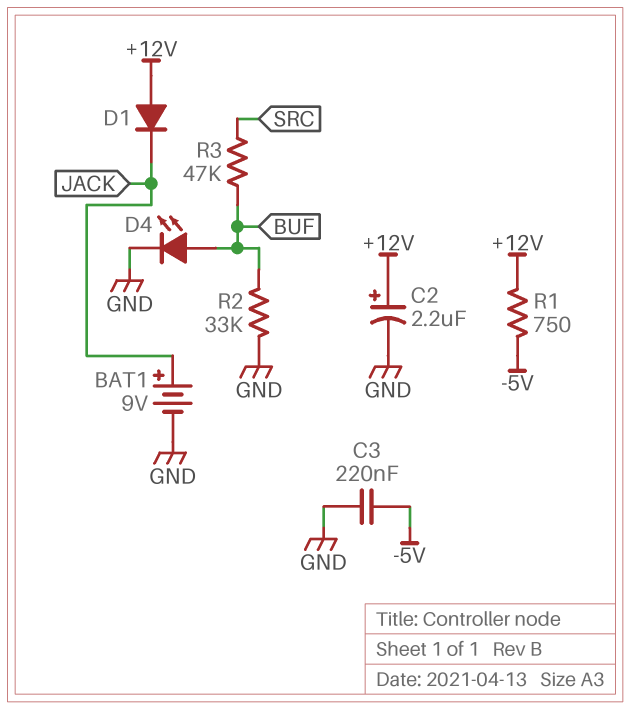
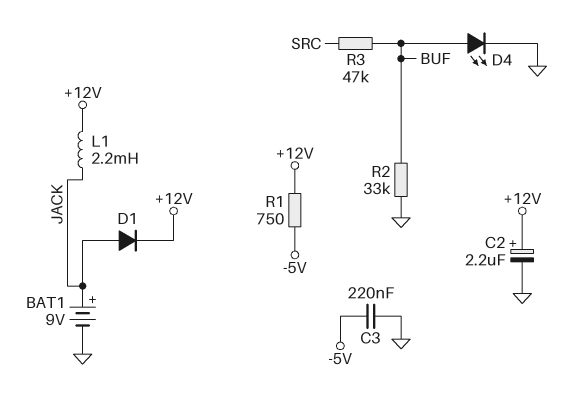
D1: diode (A +12V, K JACK) -> diode (A JACK, K +12V)
L1: none -> 2.2mH (+12V, JACK)

